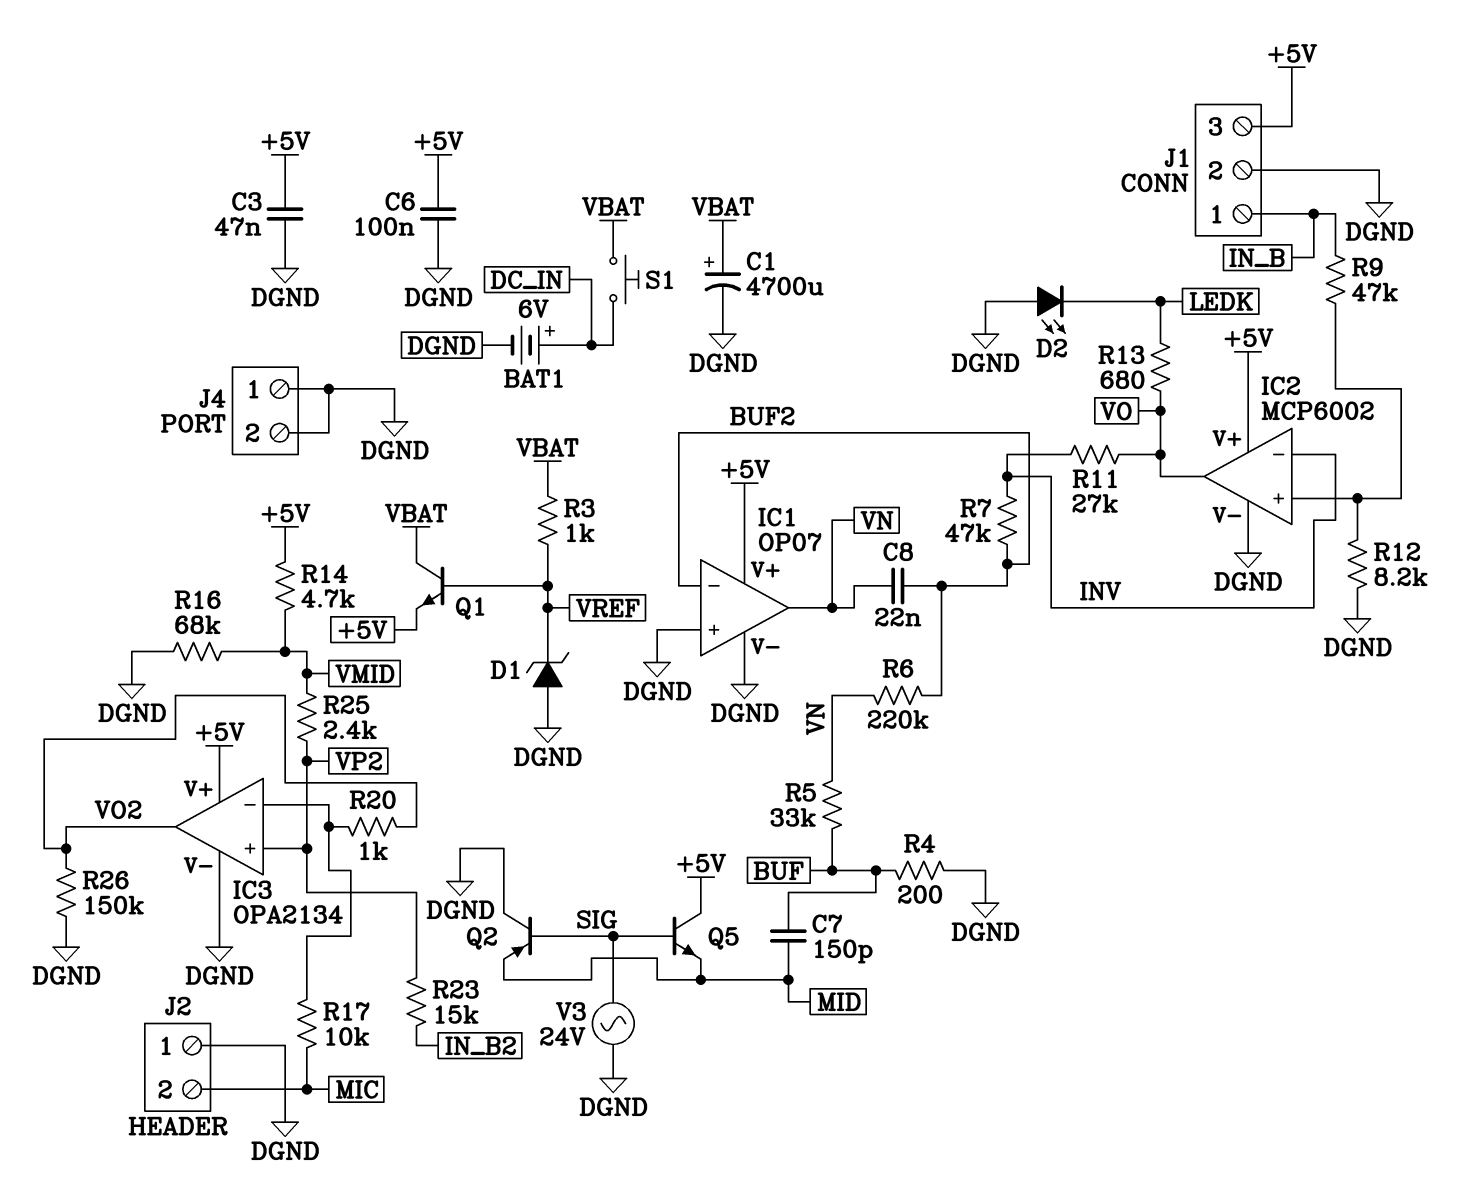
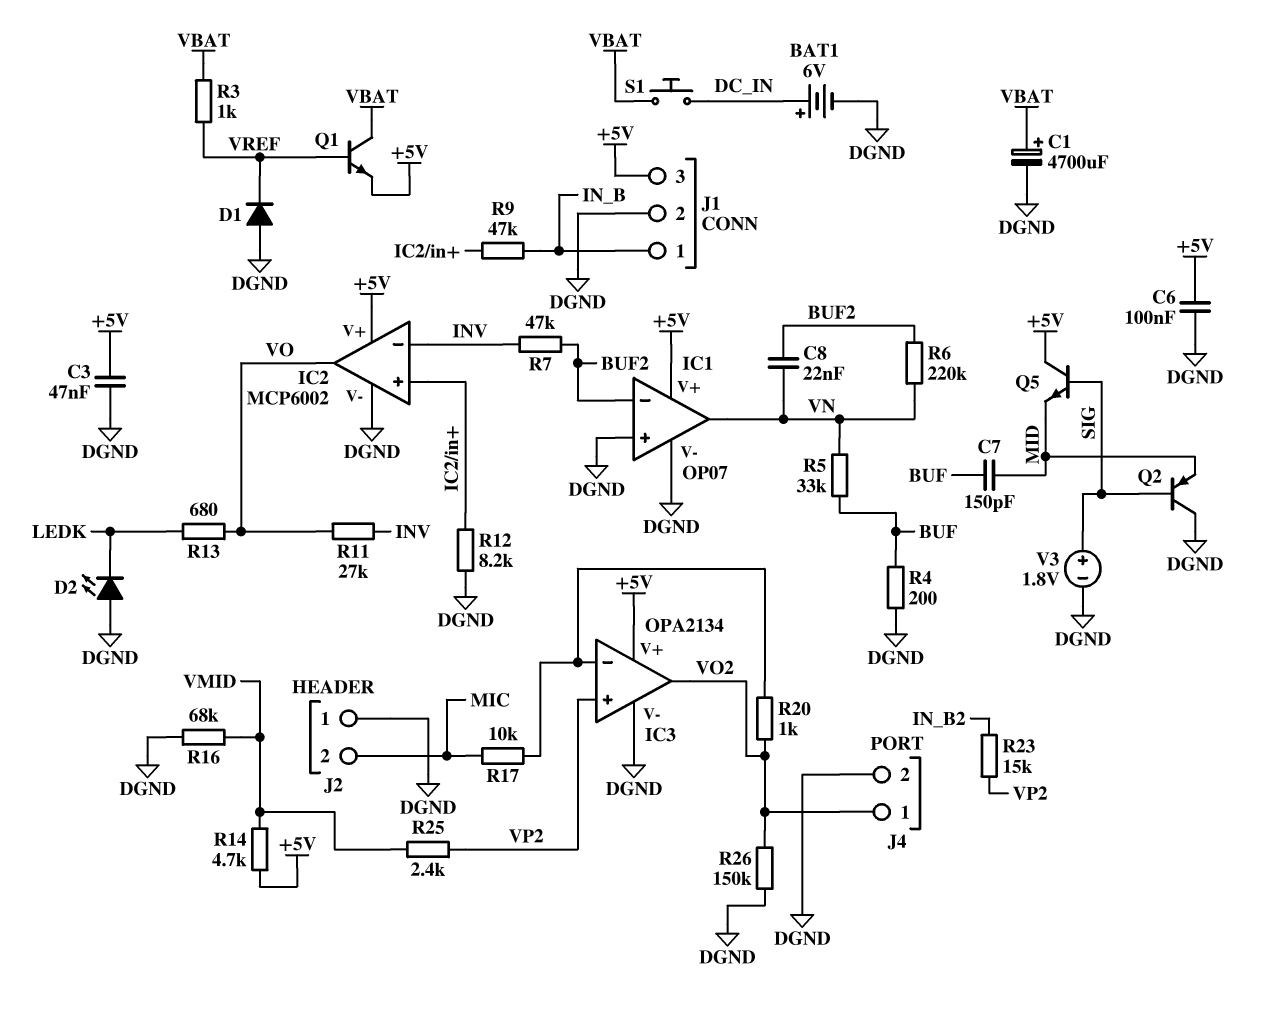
D1: zener (A DGND, K VREF) -> diode (A DGND, K VREF)
J4 pin 1: DGND -> VO2
V3: AC 24V (DGND, SIG) -> 1.8V (plus SIG, minus DGND)

